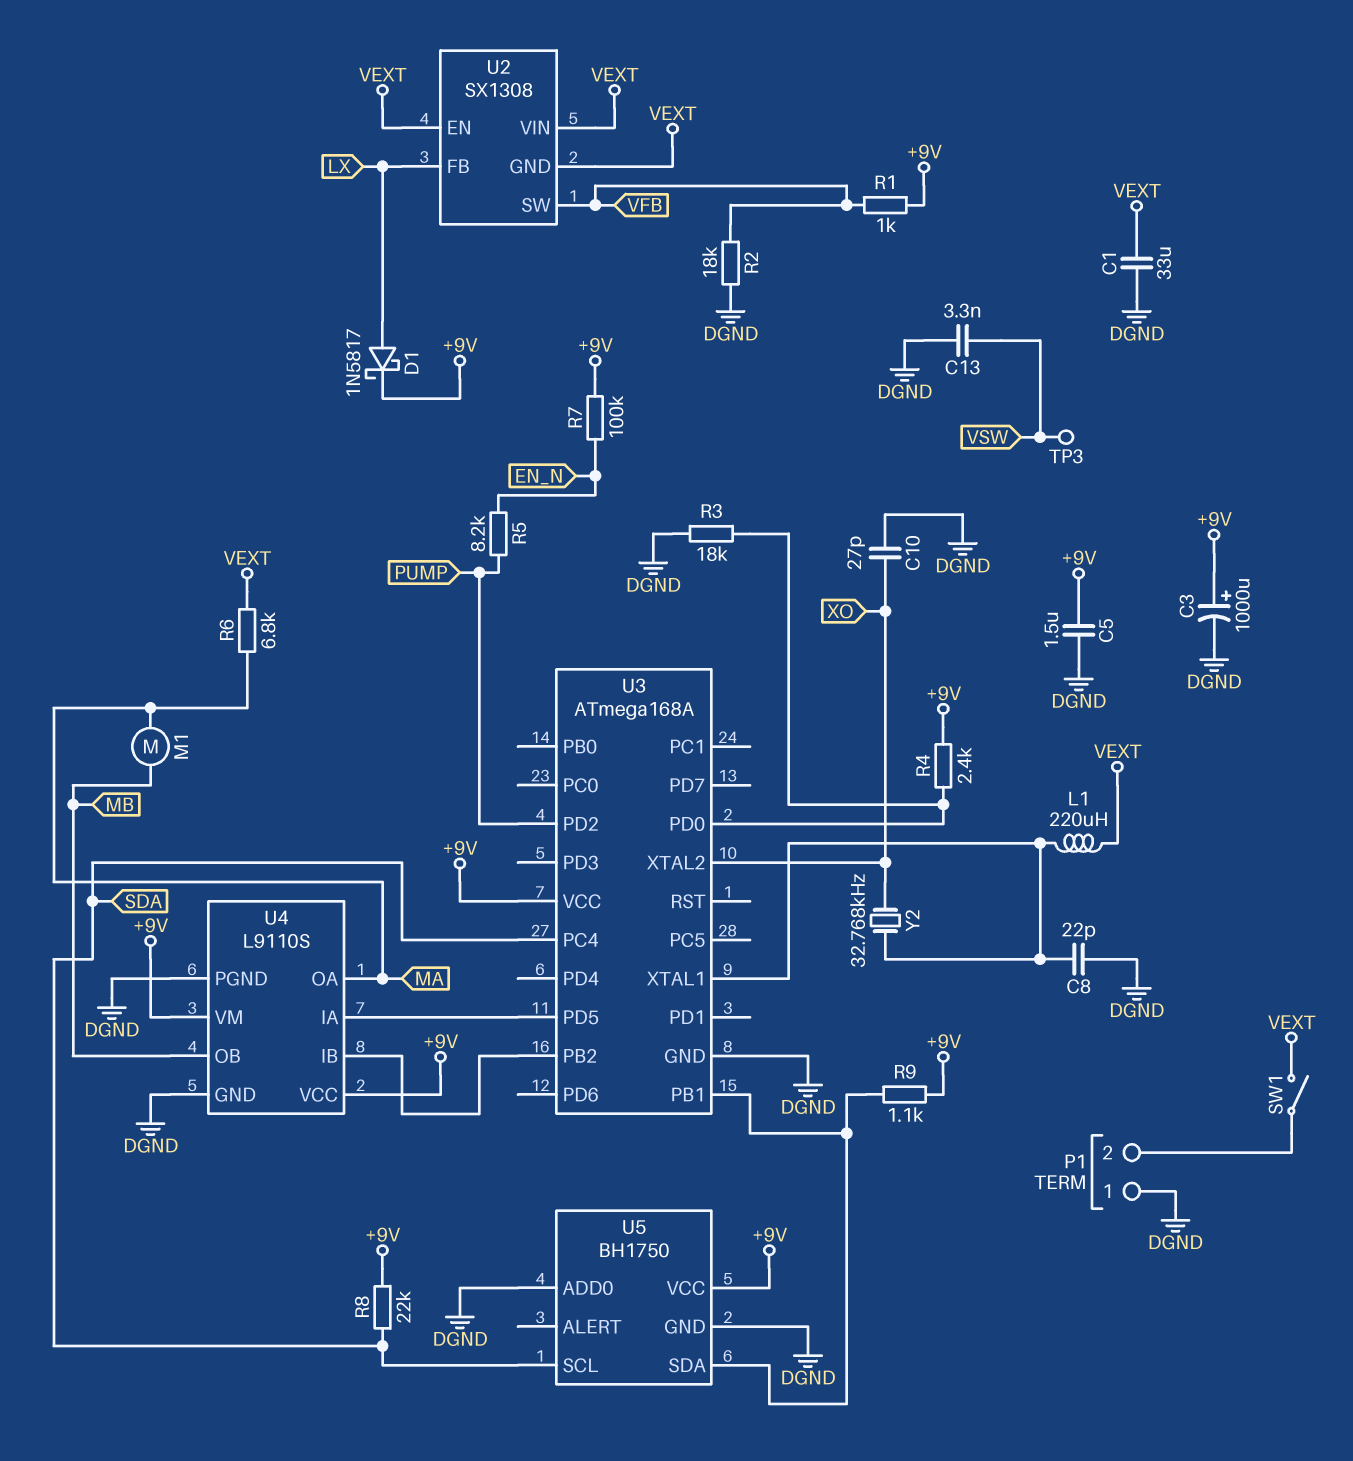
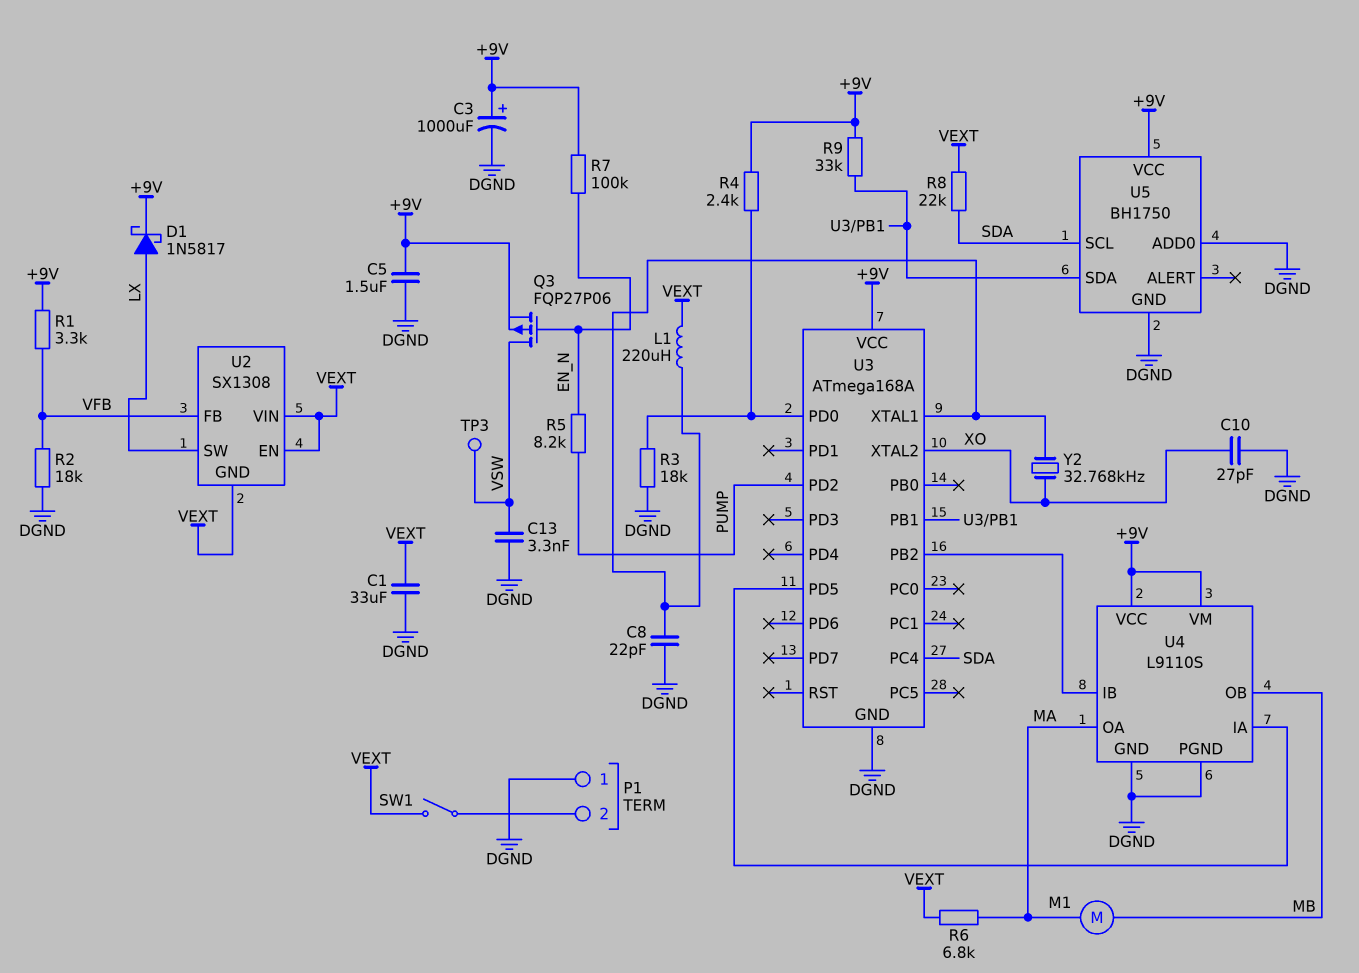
Q3: none -> PMOS FQP27P06 (G EN_N, D VSW, S +9V)
R1: 1k (+9V, VFB) -> 3.3k (+9V, VFB)
R8: 22k (+9V, SDA) -> 22k (SDA, VEXT)
R9: 1.1k (+9V, U3/PB1) -> 33k (+9V, U3/PB1)
U2 pin FB: LX -> VFB
U2 pin SW: VFB -> LX

